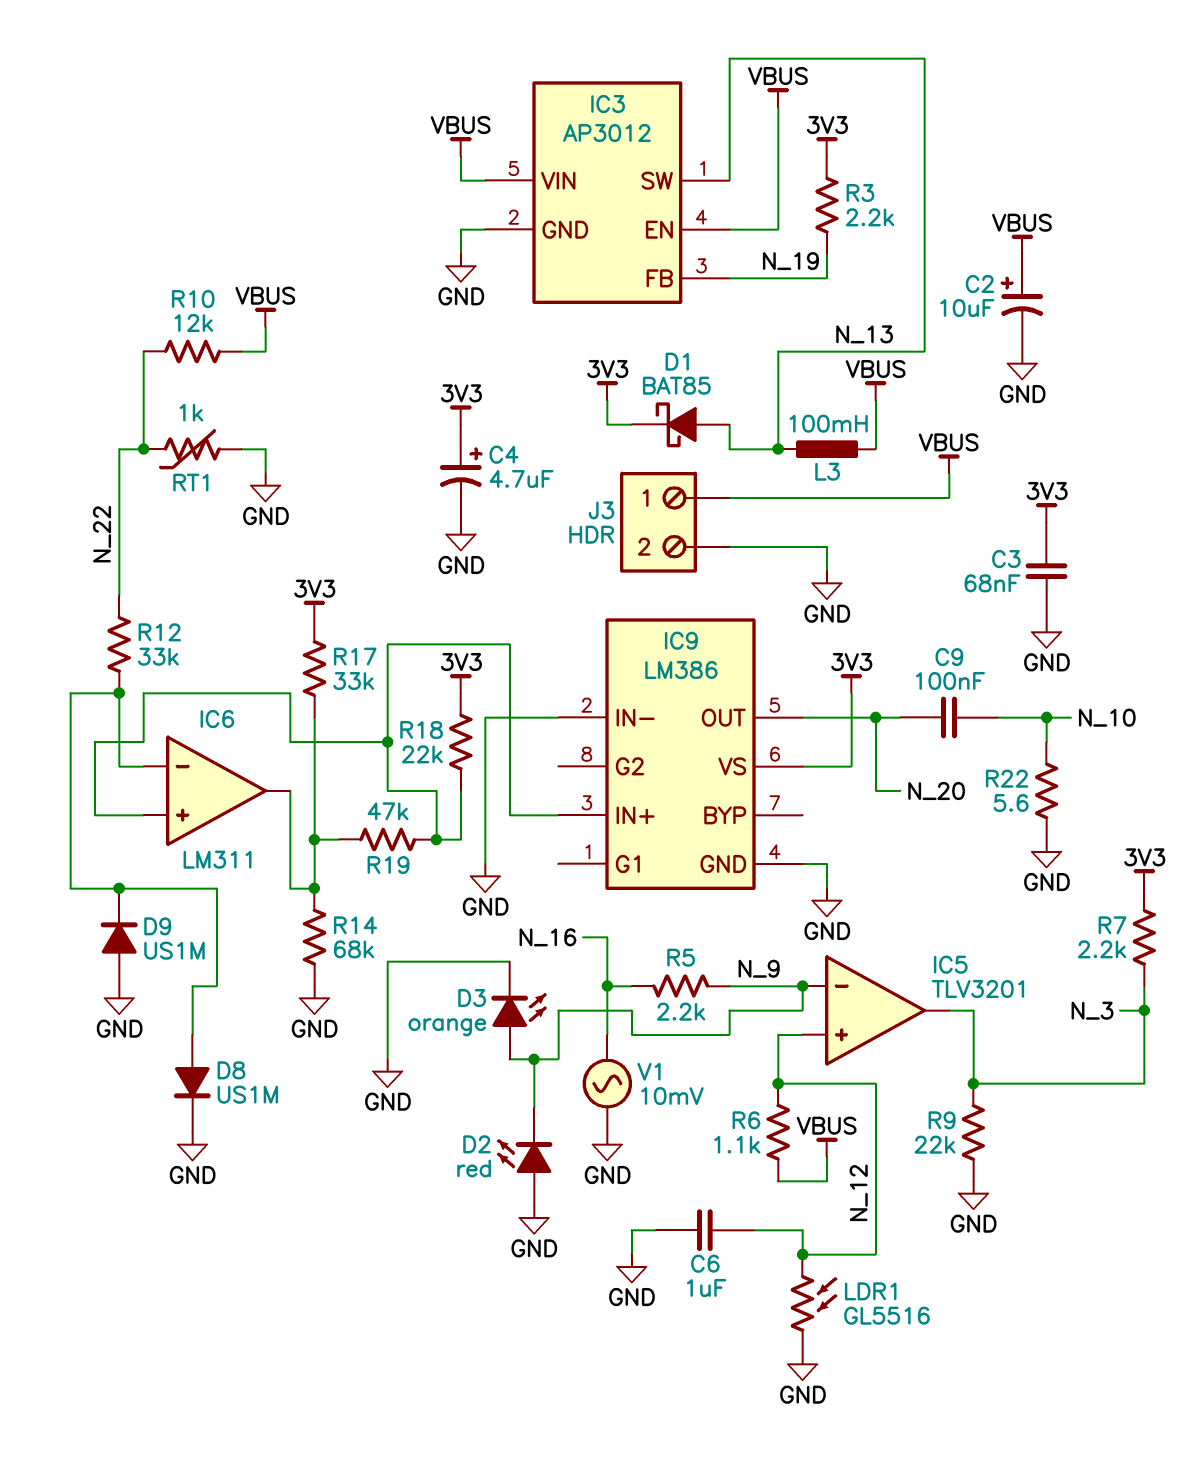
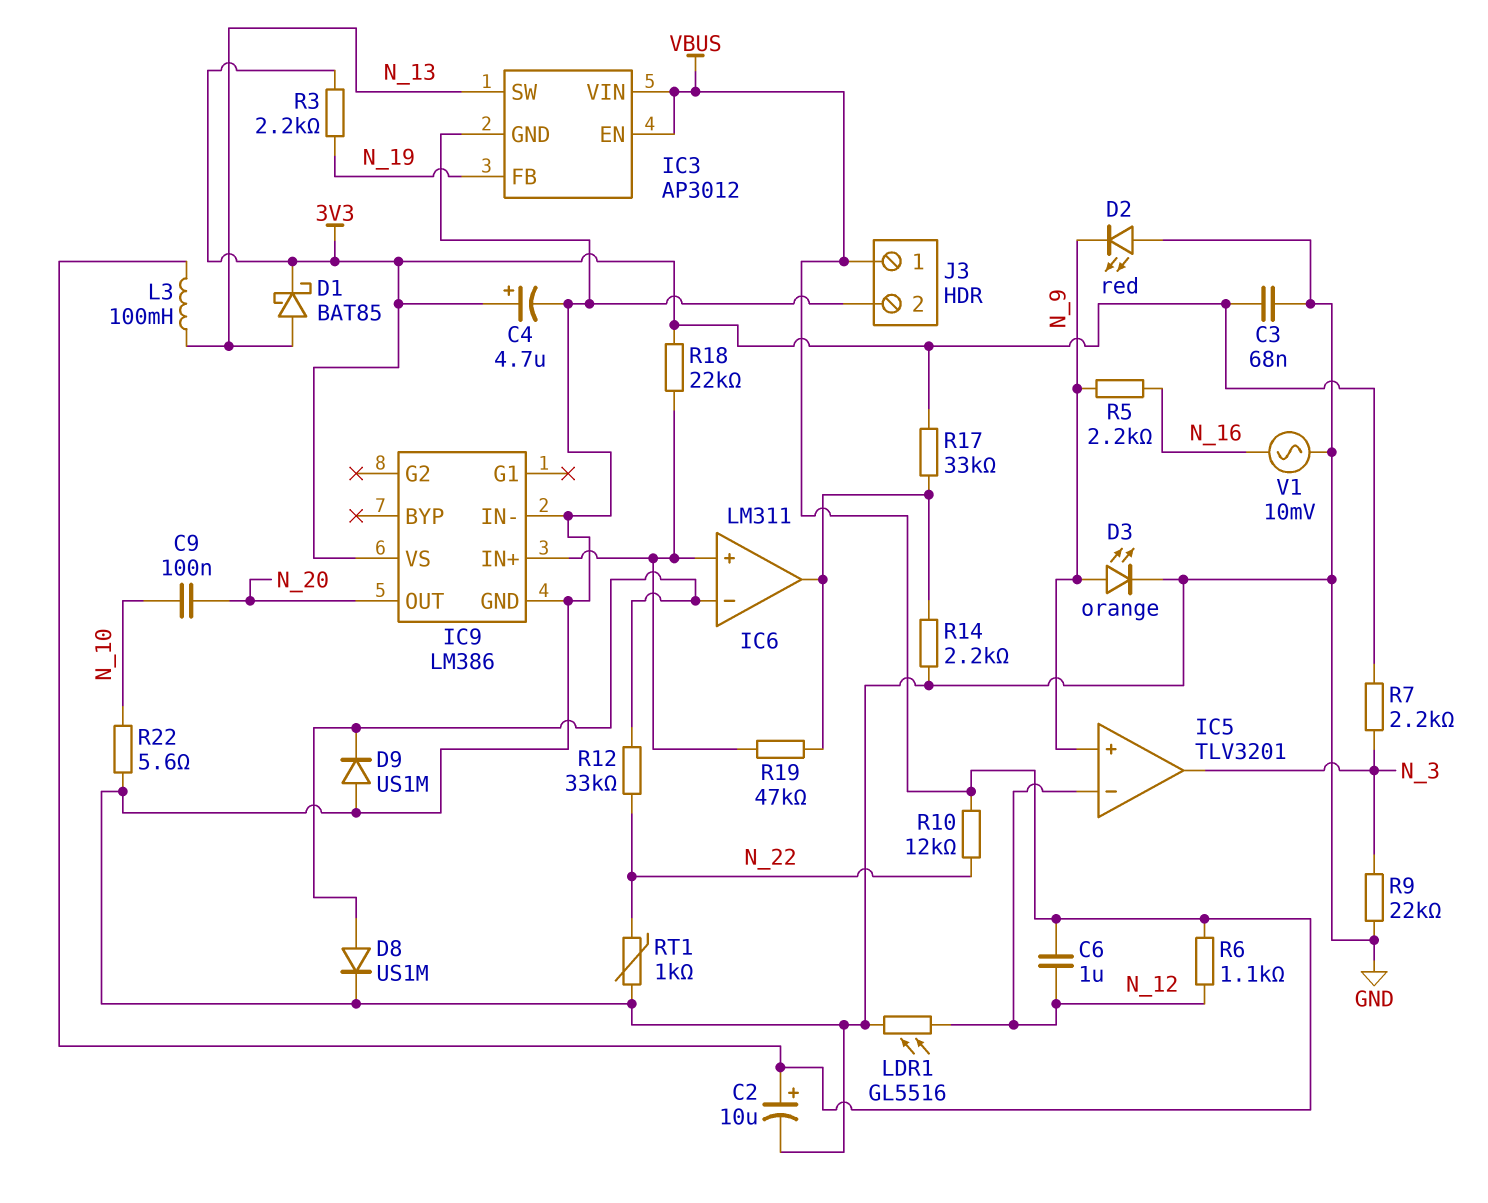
C6: 1uF (GND, N_12) -> 1uF (N_12, VBUS)
IC5 pin in+: N_12 -> N_9
IC5 pin in-: N_9 -> N_12
R14: 68k (GND, IC6/out) -> 2.2k (GND, IC6/out)

